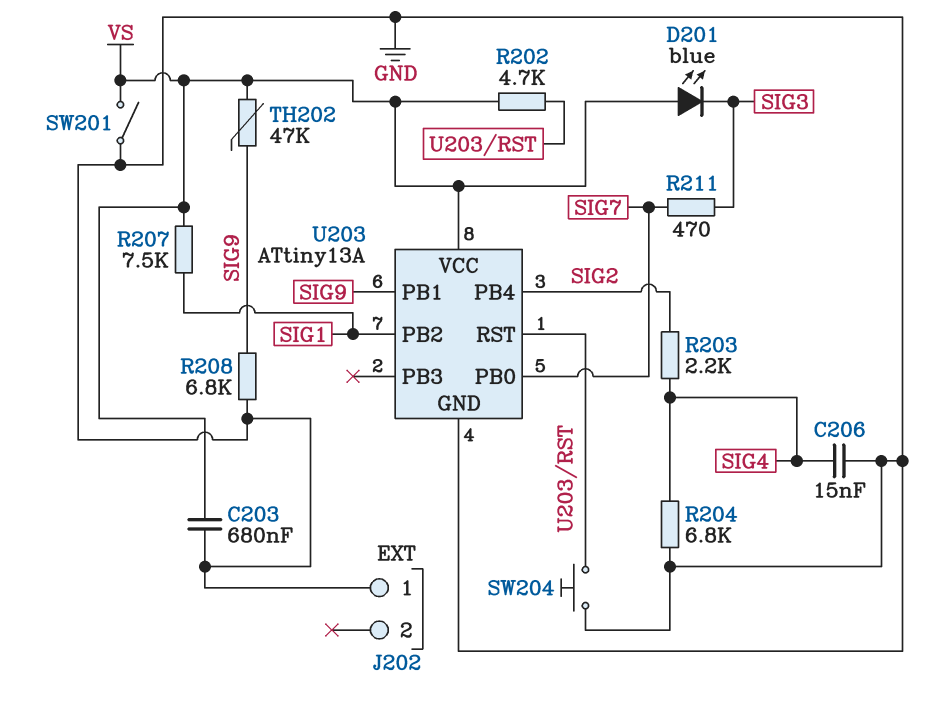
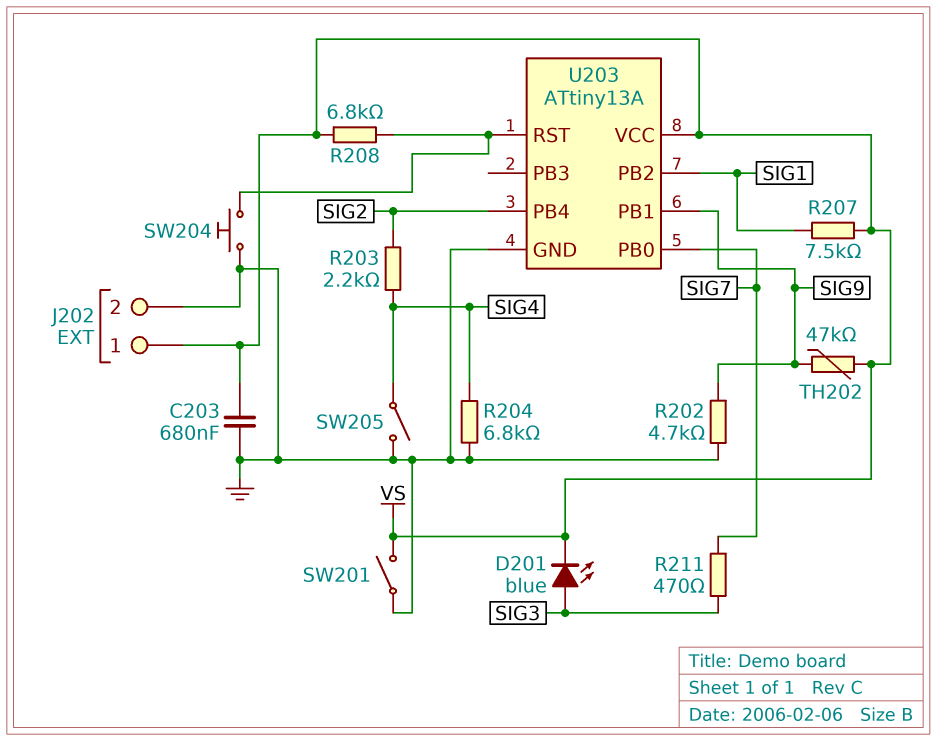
C206: 15nF (GND, SIG4) -> none
D201: LED blue (A VS, K SIG3) -> LED blue (A SIG3, K VS)
J202 pin 1: GND -> VS
J202 pin 2: none -> GND
R202: 4.7k (U203/RST, VS) -> 4.7k (GND, SIG9)
R208: 6.8k (GND, SIG9) -> 6.8k (U203/RST, VS)
SW205: none -> switch (GND, SIG4)

